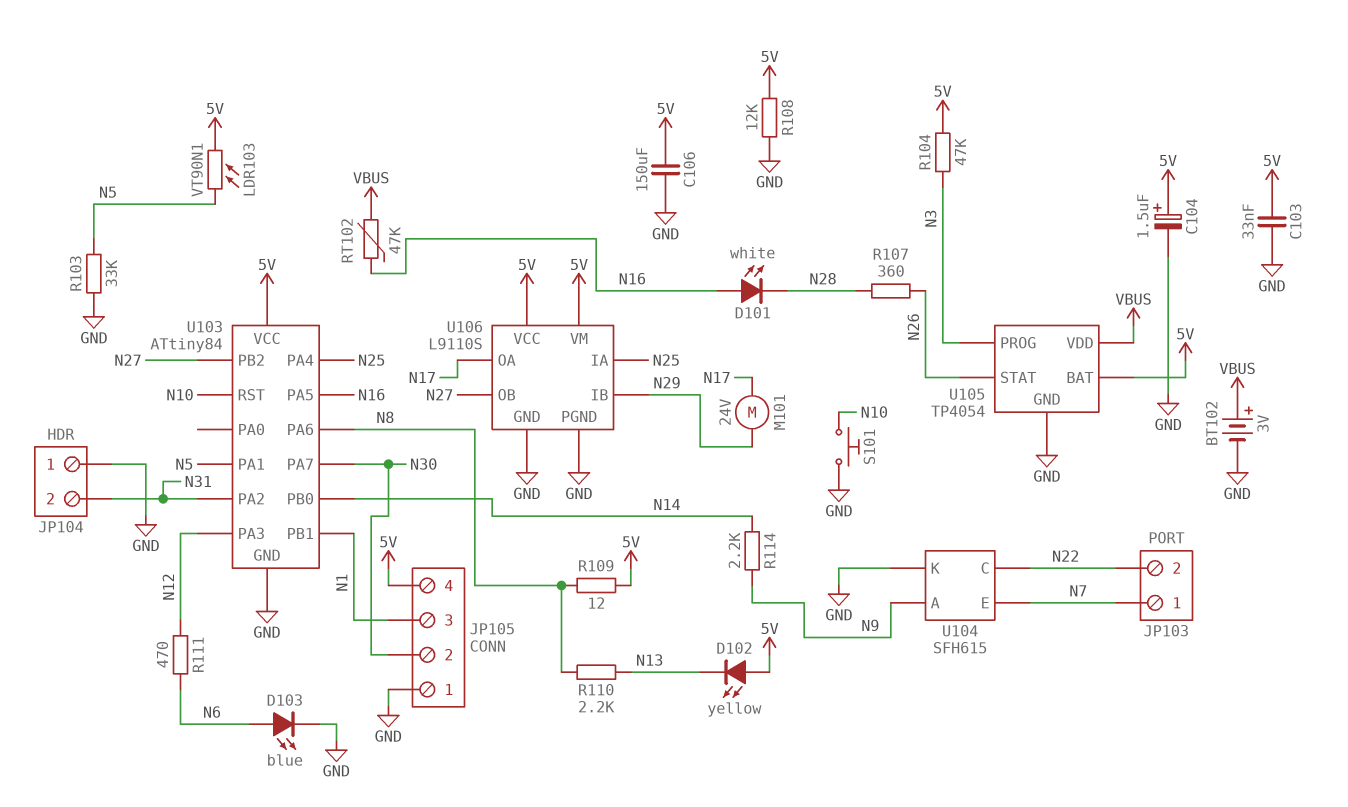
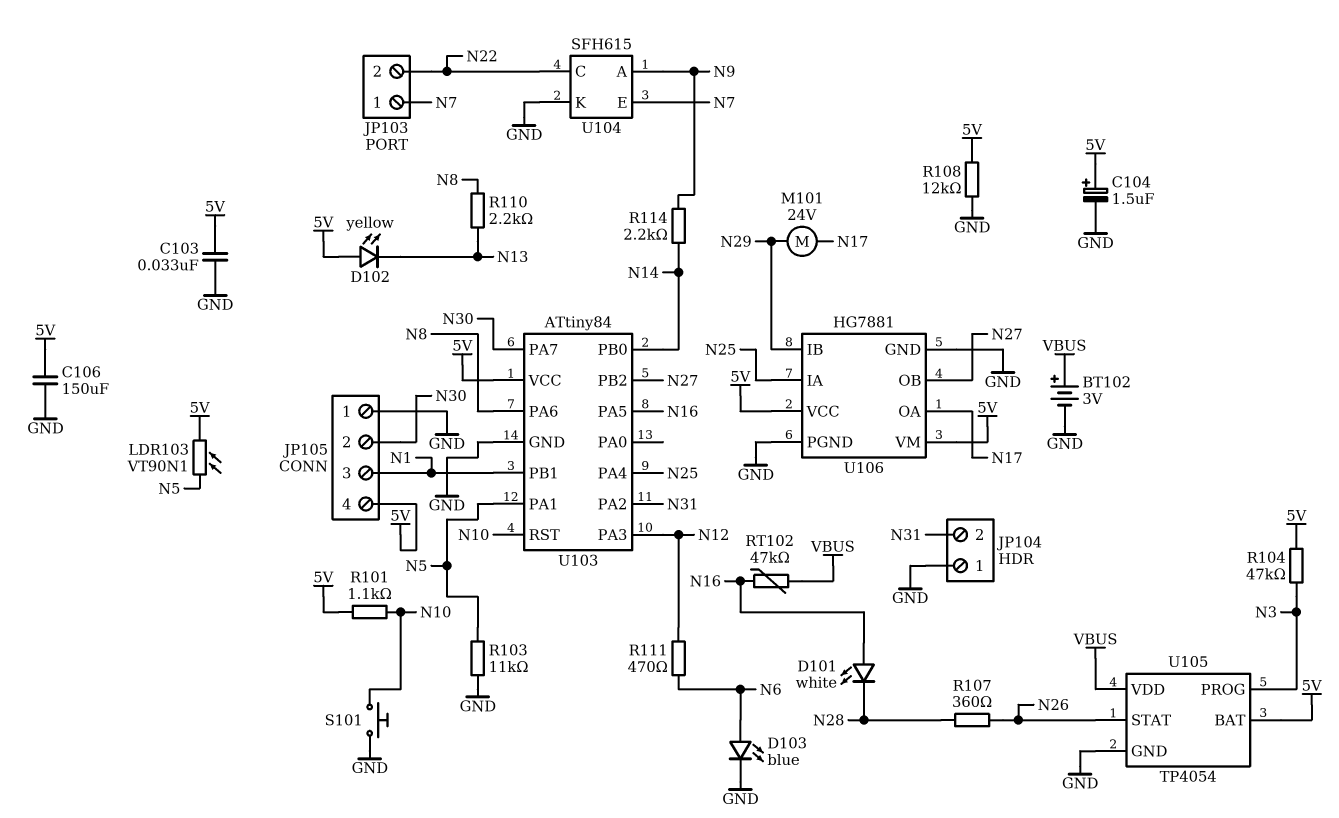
R101: none -> 1.1k (5V, N10)
R103: 33k (GND, N5) -> 11k (GND, N5)
R109: 12 (5V, N8) -> none
U106: L9110S -> HG7881

